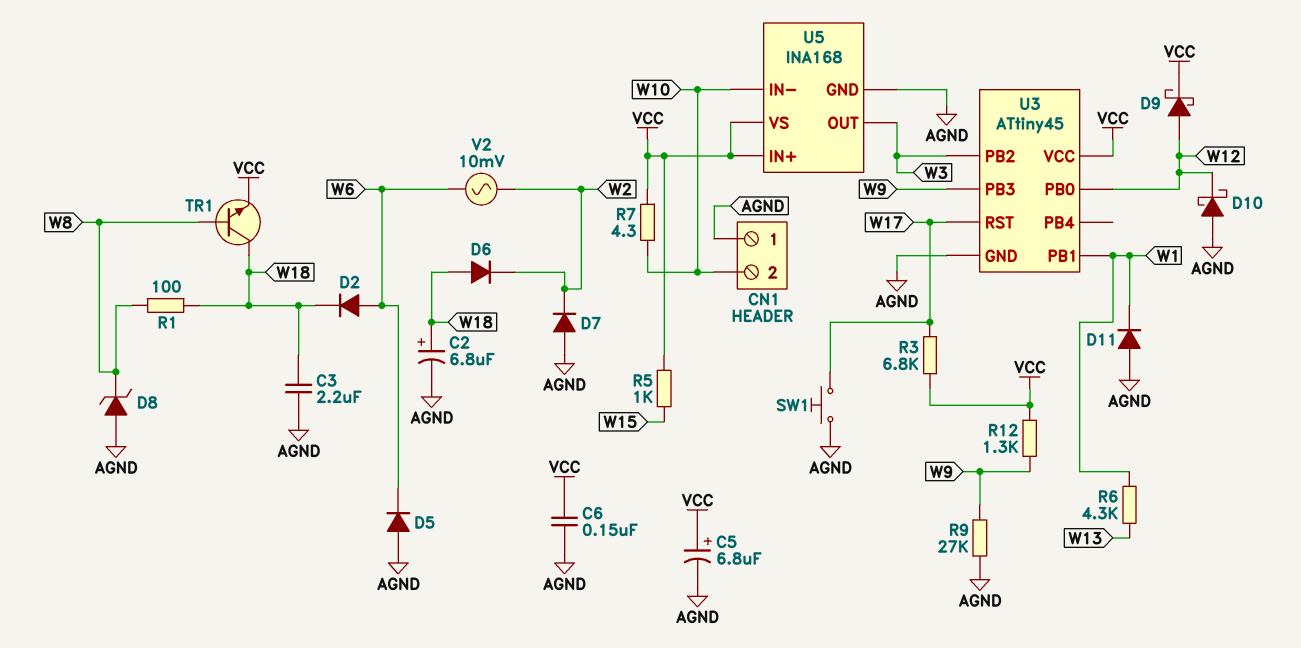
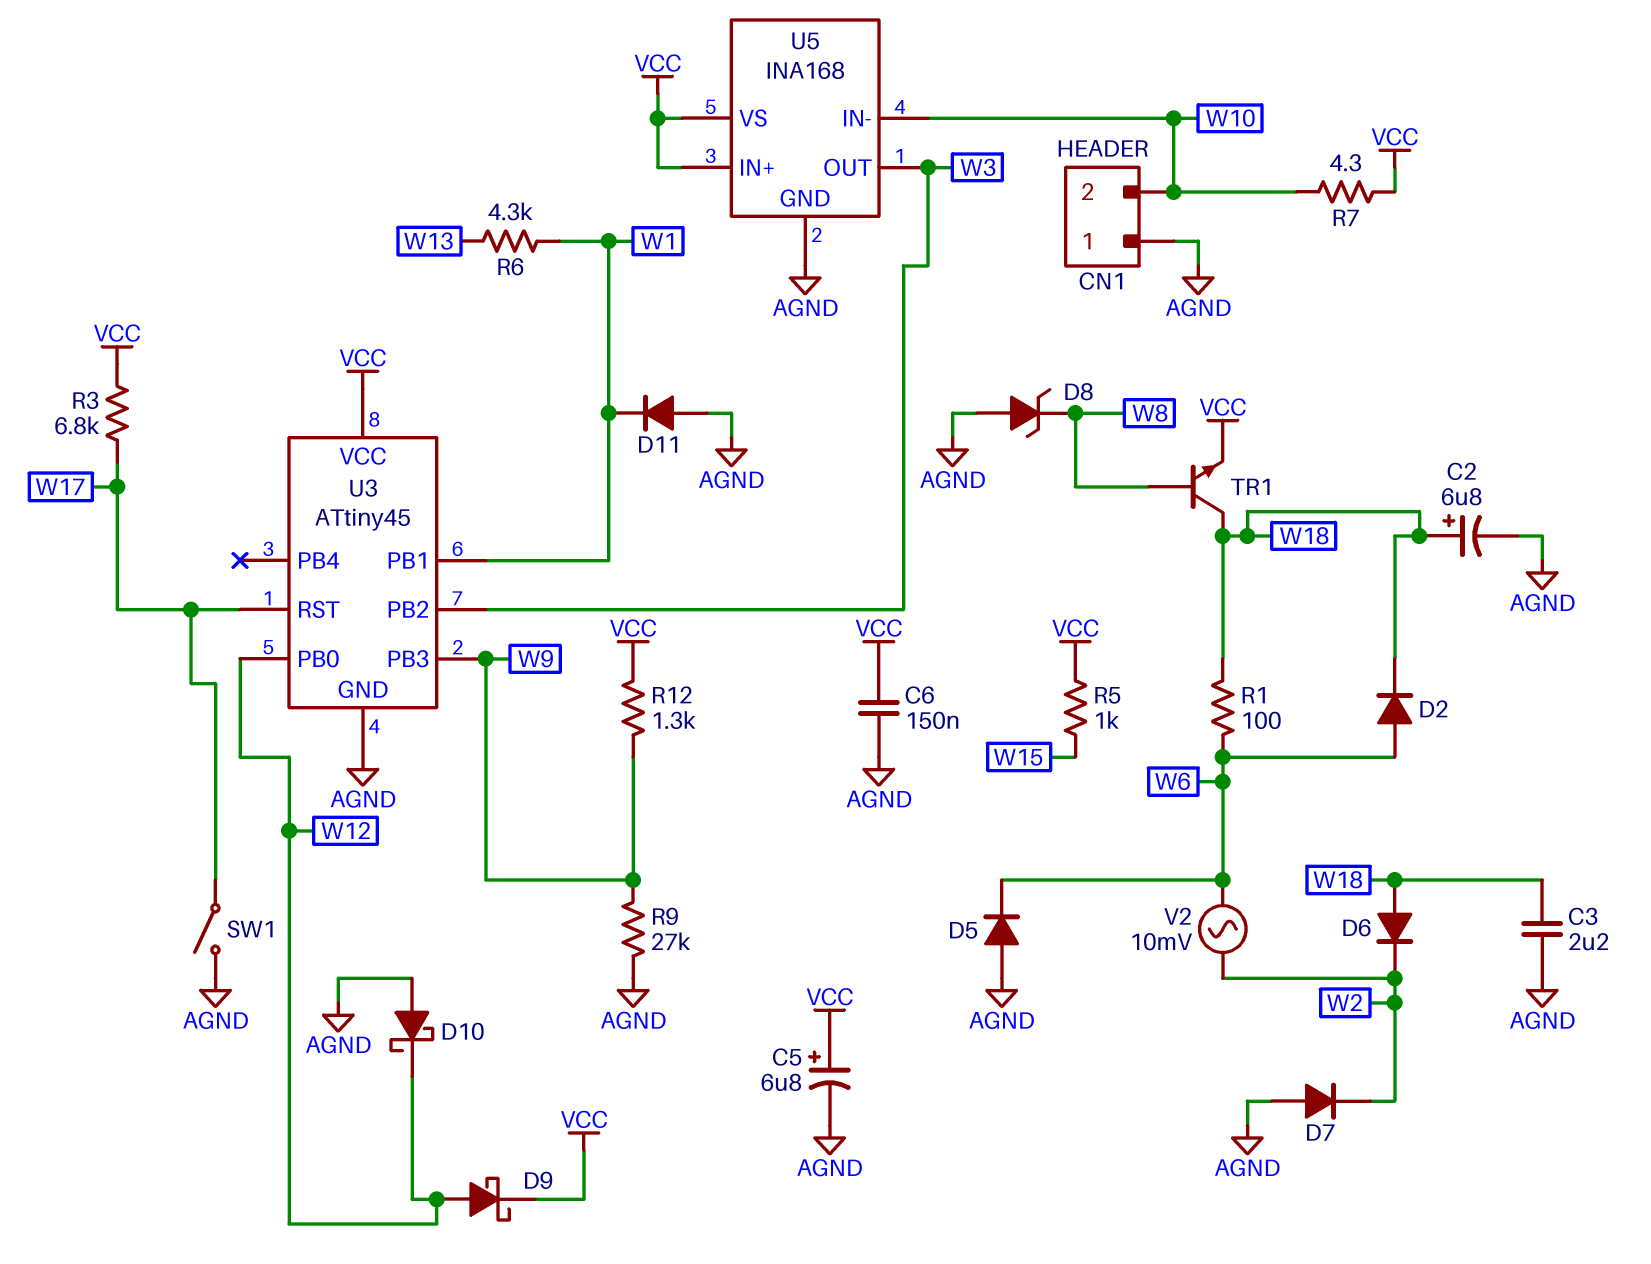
R1: 100 (W8, W18) -> 100 (W6, W18)
SW1: button (AGND, W17) -> switch (AGND, W17)

